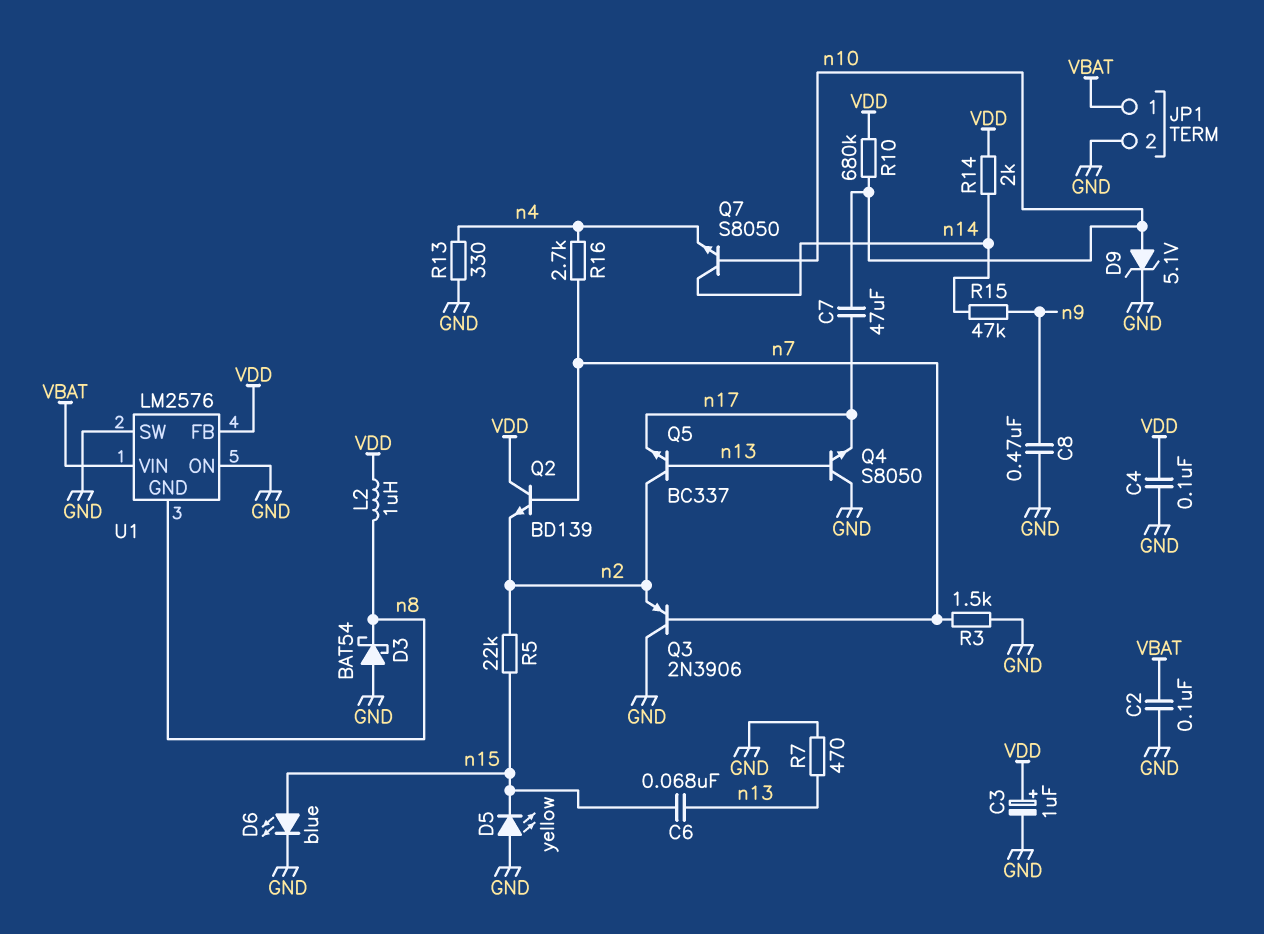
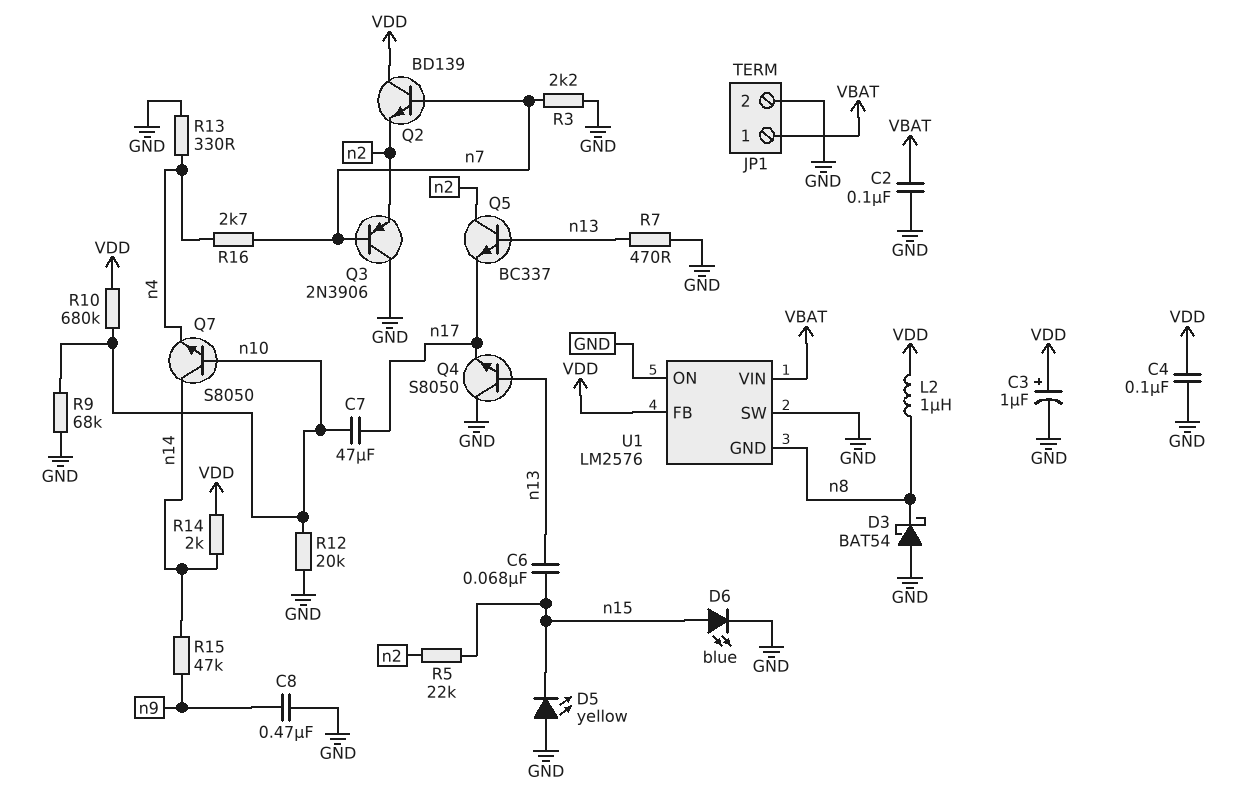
D9: zener 5.1V (A n10, K GND) -> none
R3: 1.5k (GND, n7) -> 2.2k (GND, n7)
R9: none -> 68k (GND, n10)
R12: none -> 20k (GND, n10)

